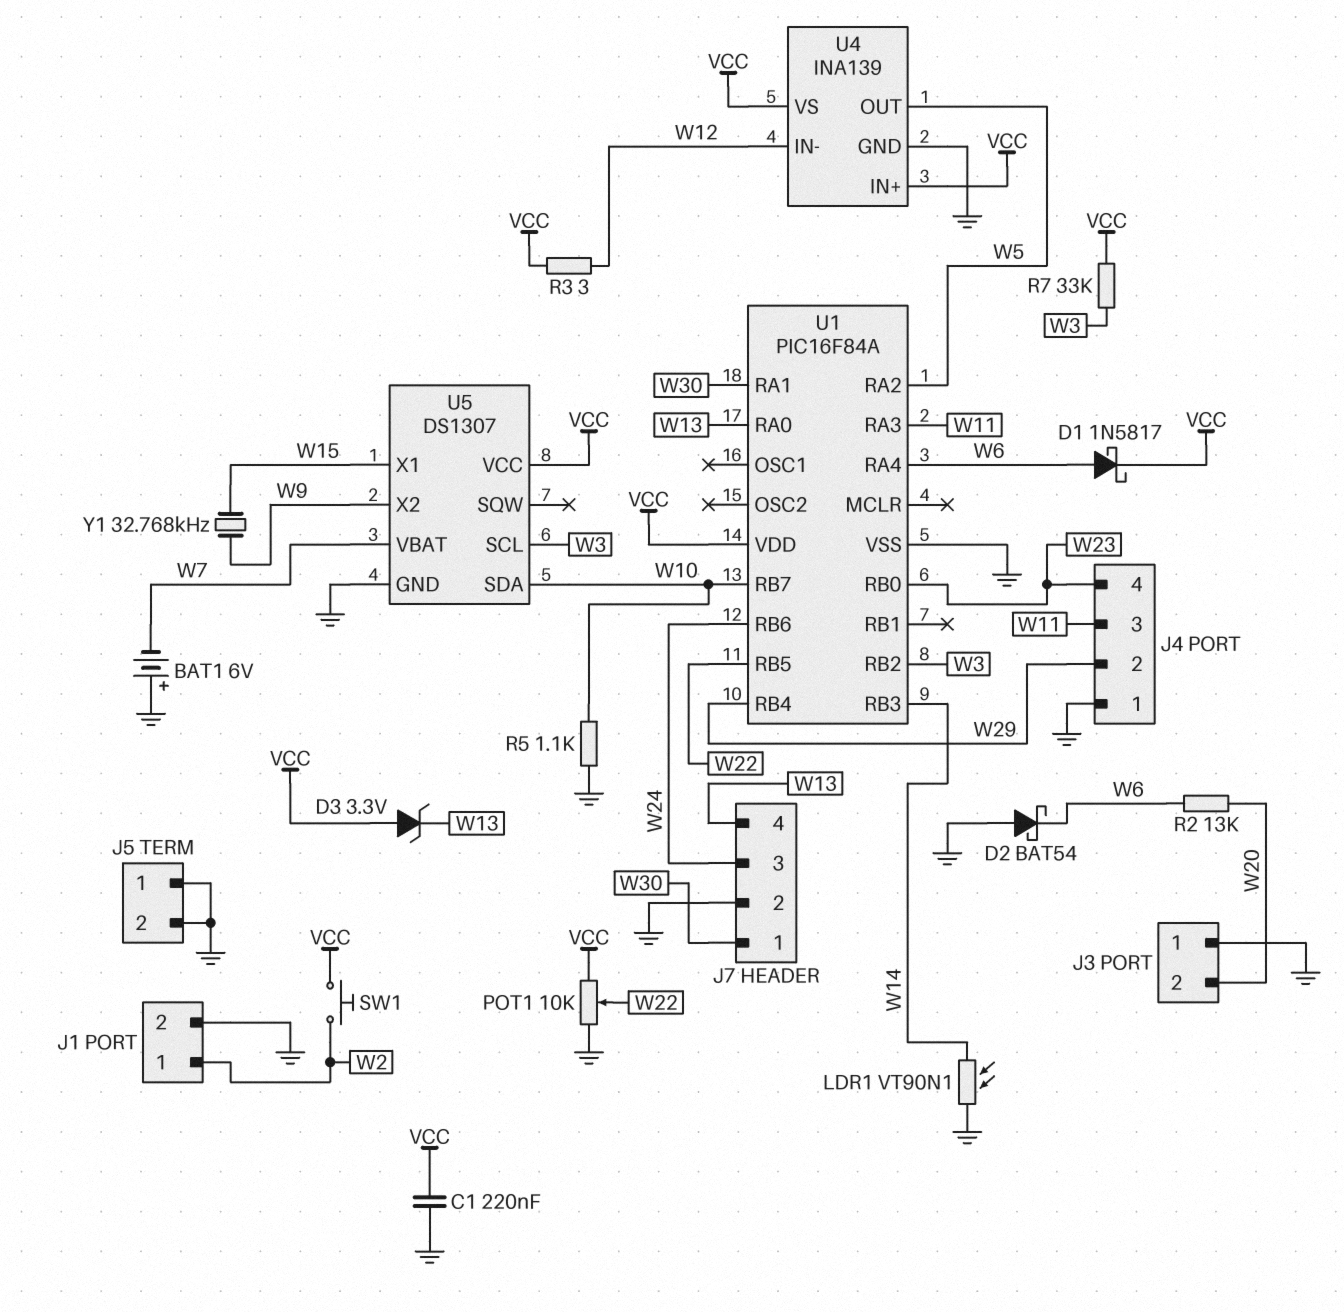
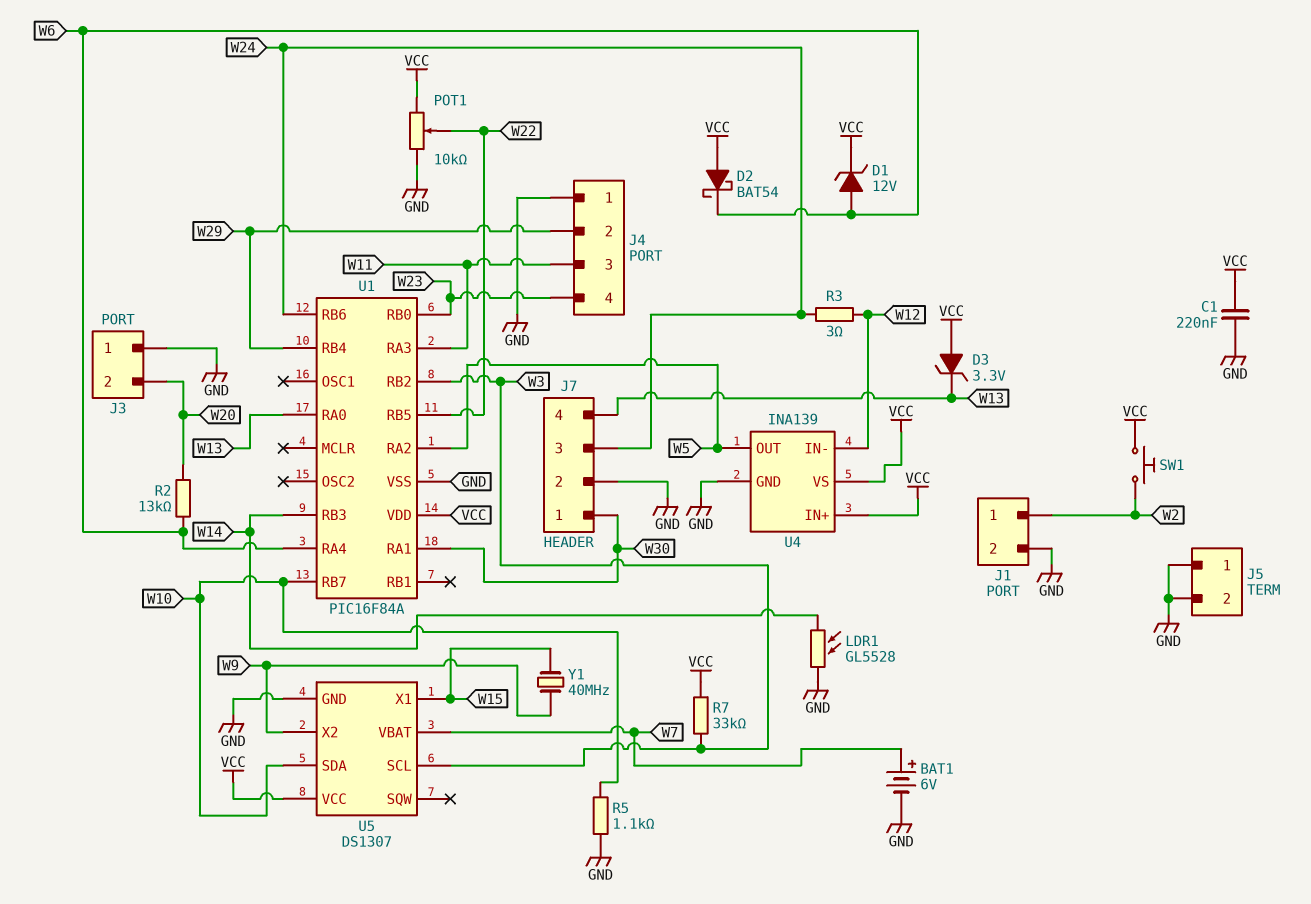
BAT1: 6V (plus GND, minus W7) -> 6V (plus W7, minus GND)
D1: schottky 1N5817 (A W6, K VCC) -> zener 12V (A W6, K VCC)
D2: schottky BAT54 (A GND, K W6) -> schottky BAT54 (A VCC, K W6)
LDR1: VT90N1 (GND, W14) -> GL5528 (GND, W14)
R3: 3 (VCC, W12) -> 3 (W12, W24)
Y1: 32.768kHz (W9, W15) -> 40MHz (W9, W15)

